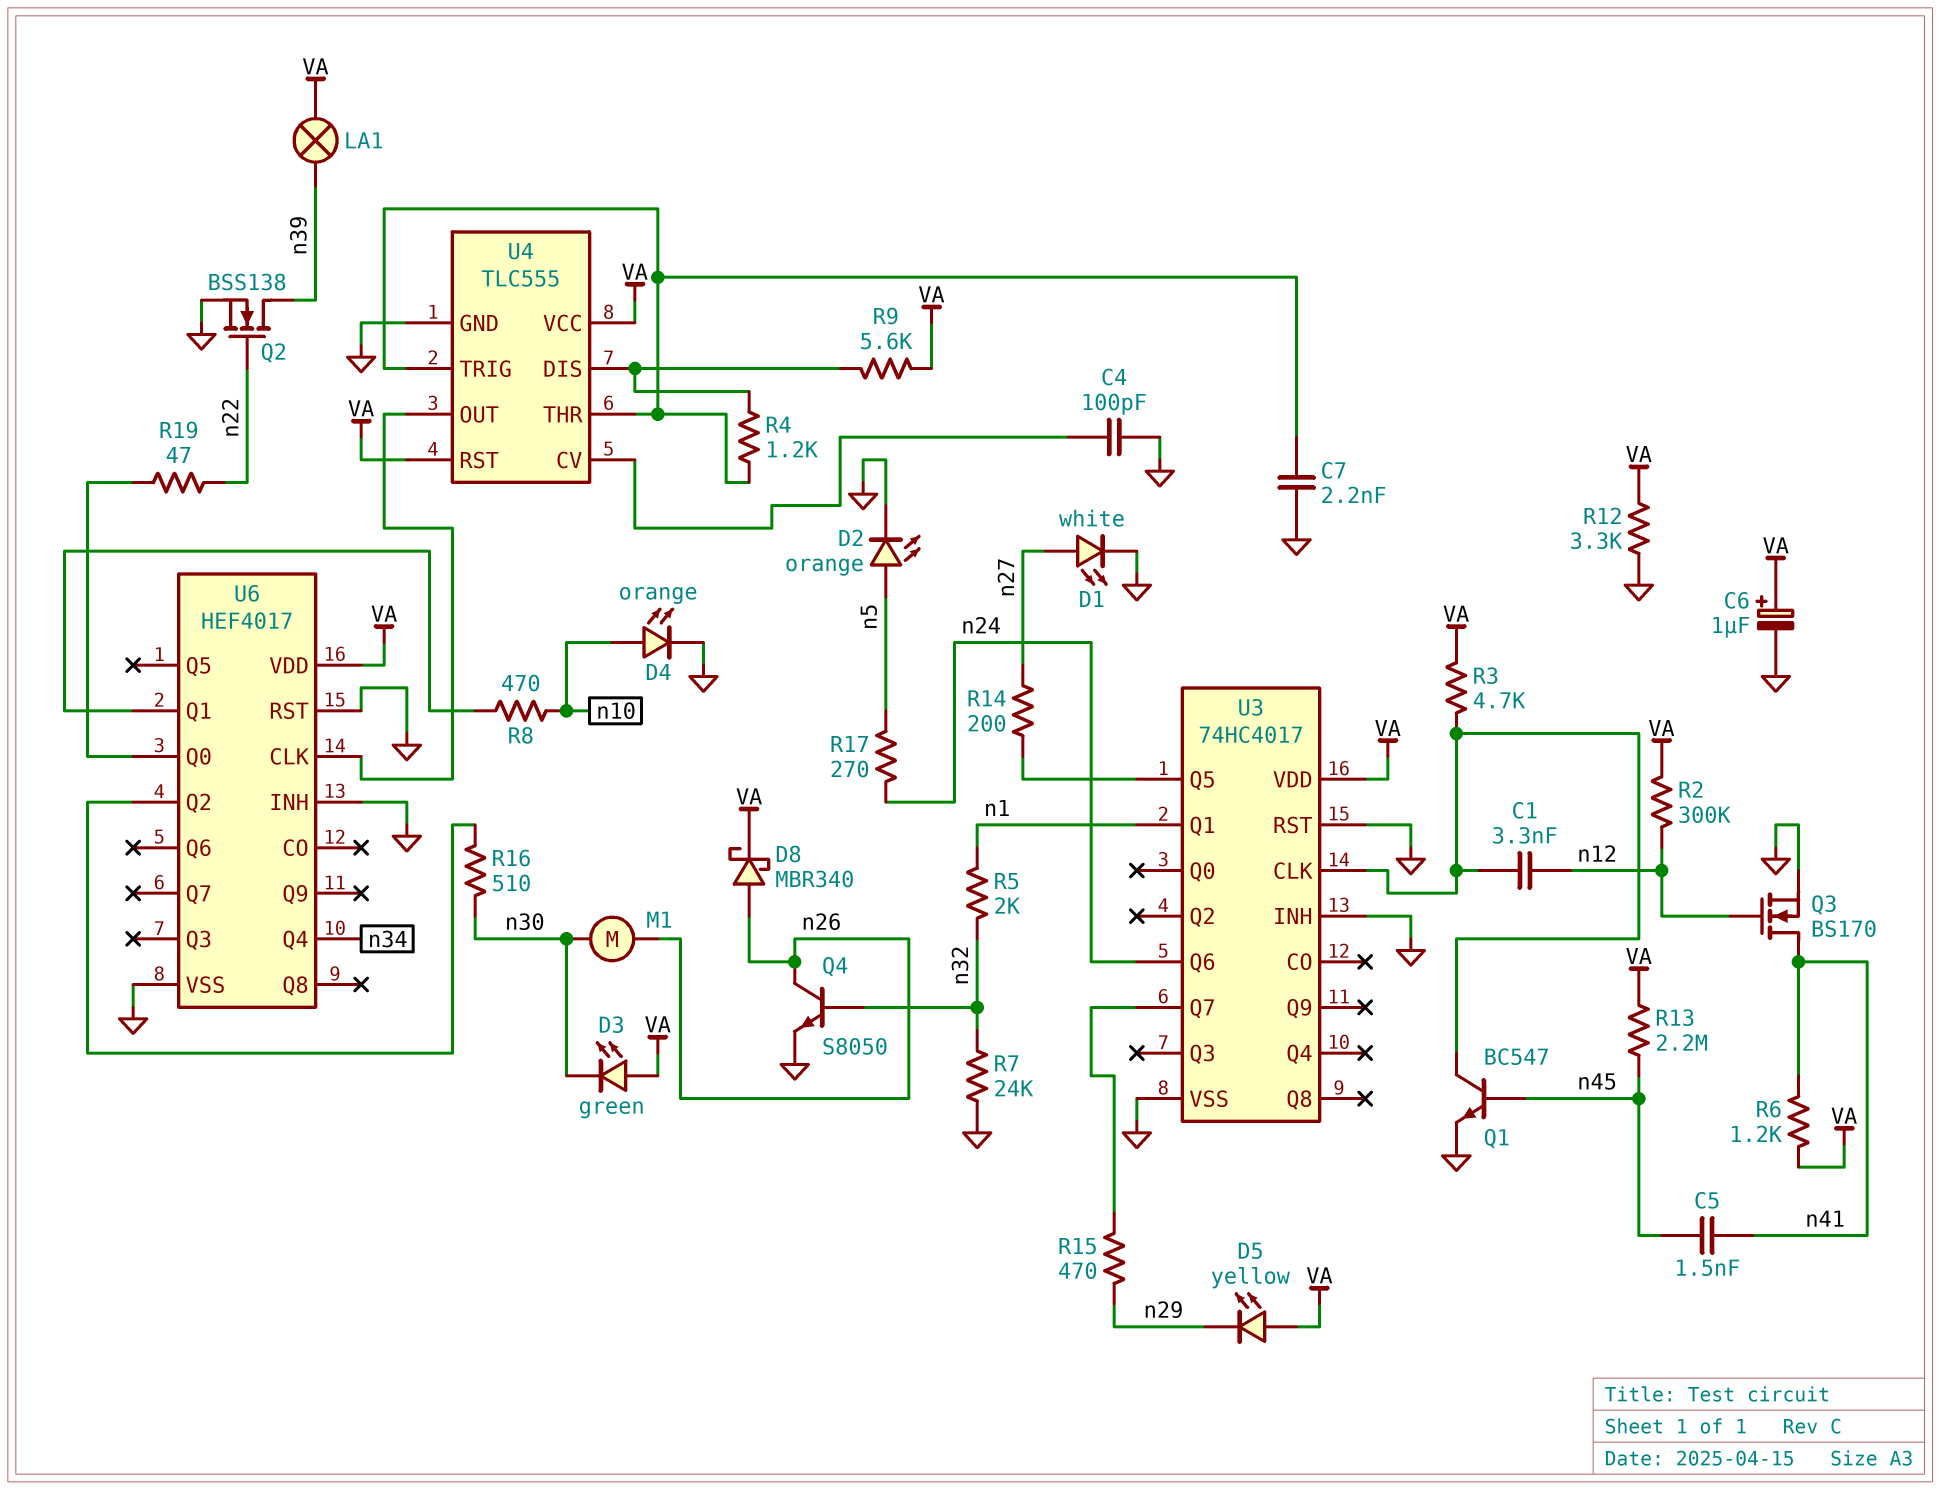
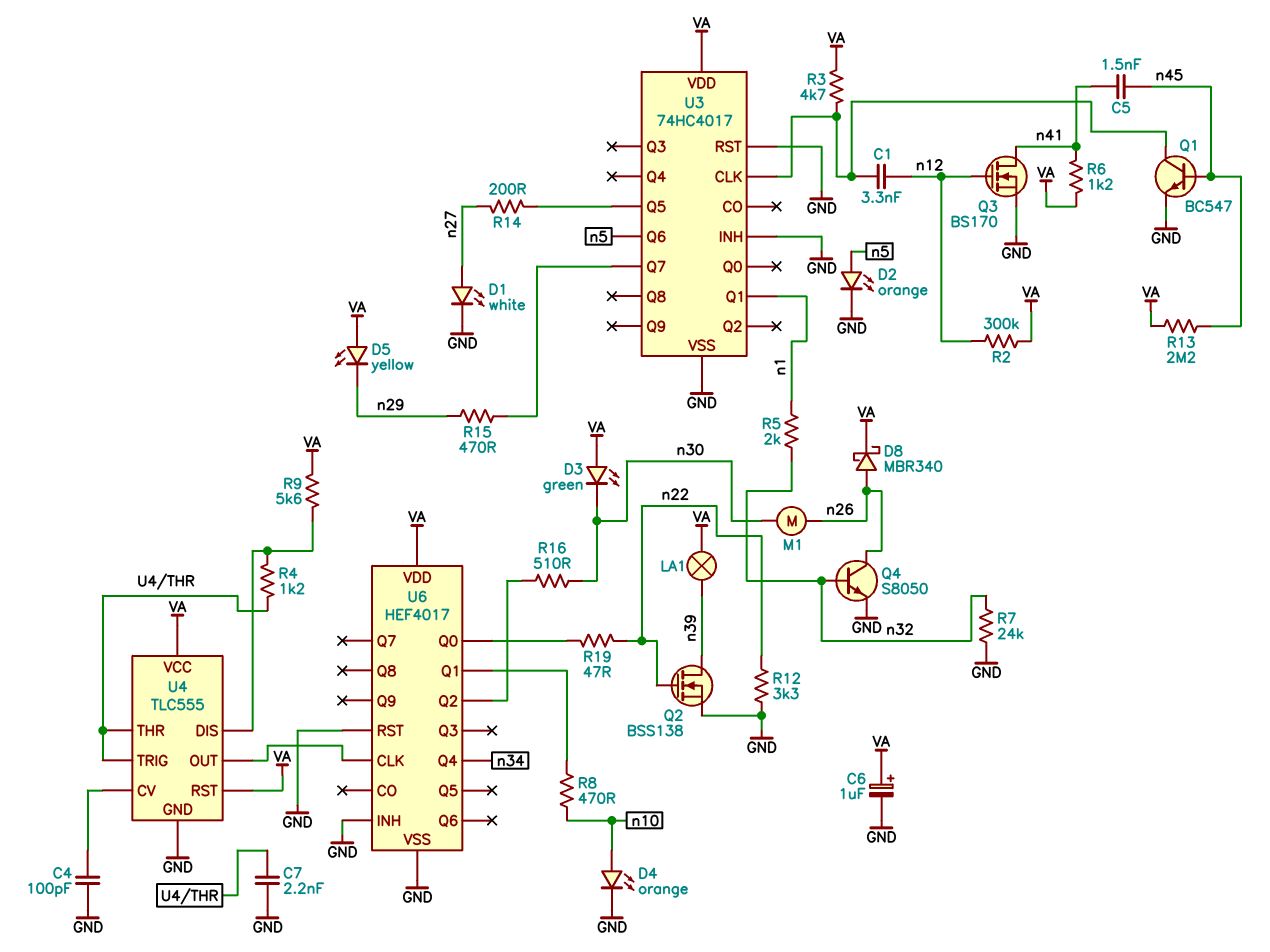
R12: 3.3k (GND, VA) -> 3.3k (GND, n22)
R17: 270 (n5, n24) -> none
U3 pin Q6: n24 -> n5

